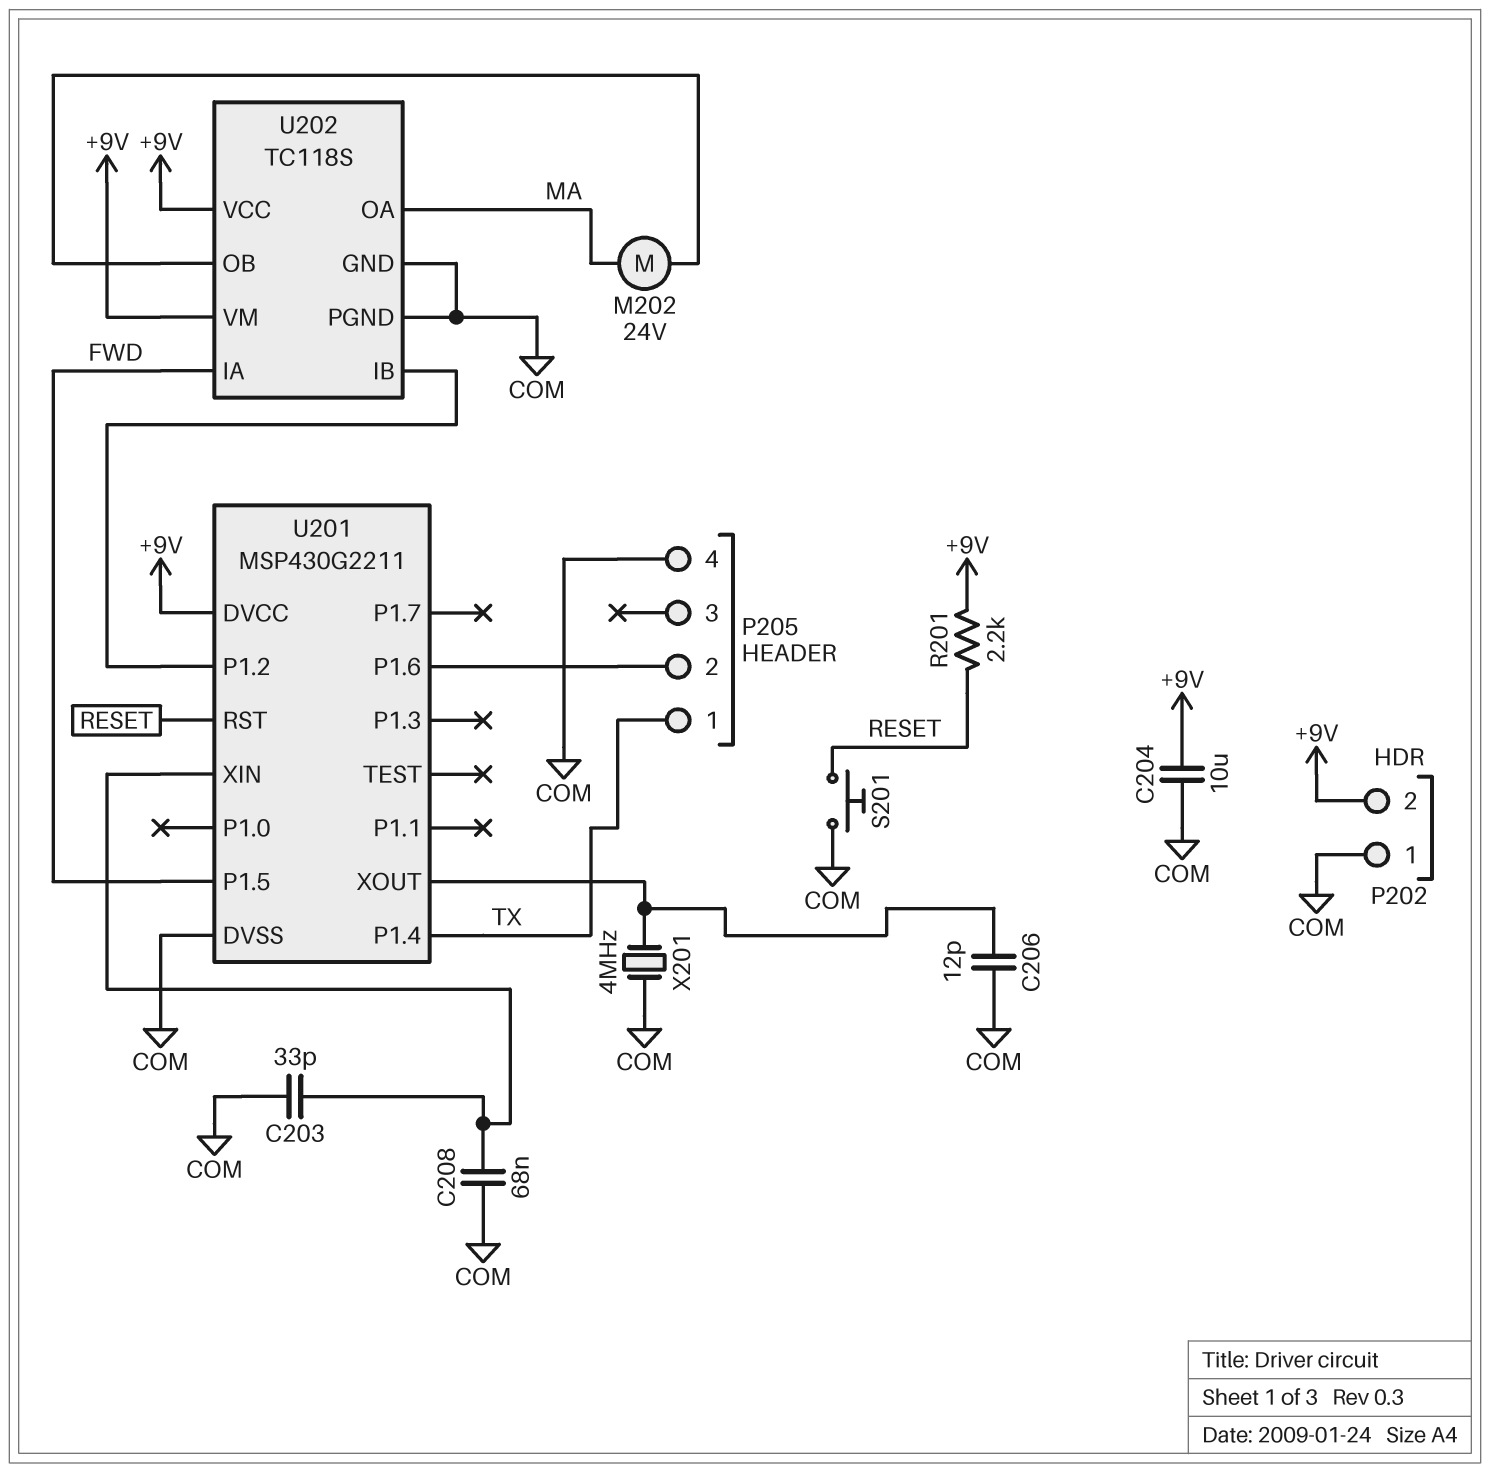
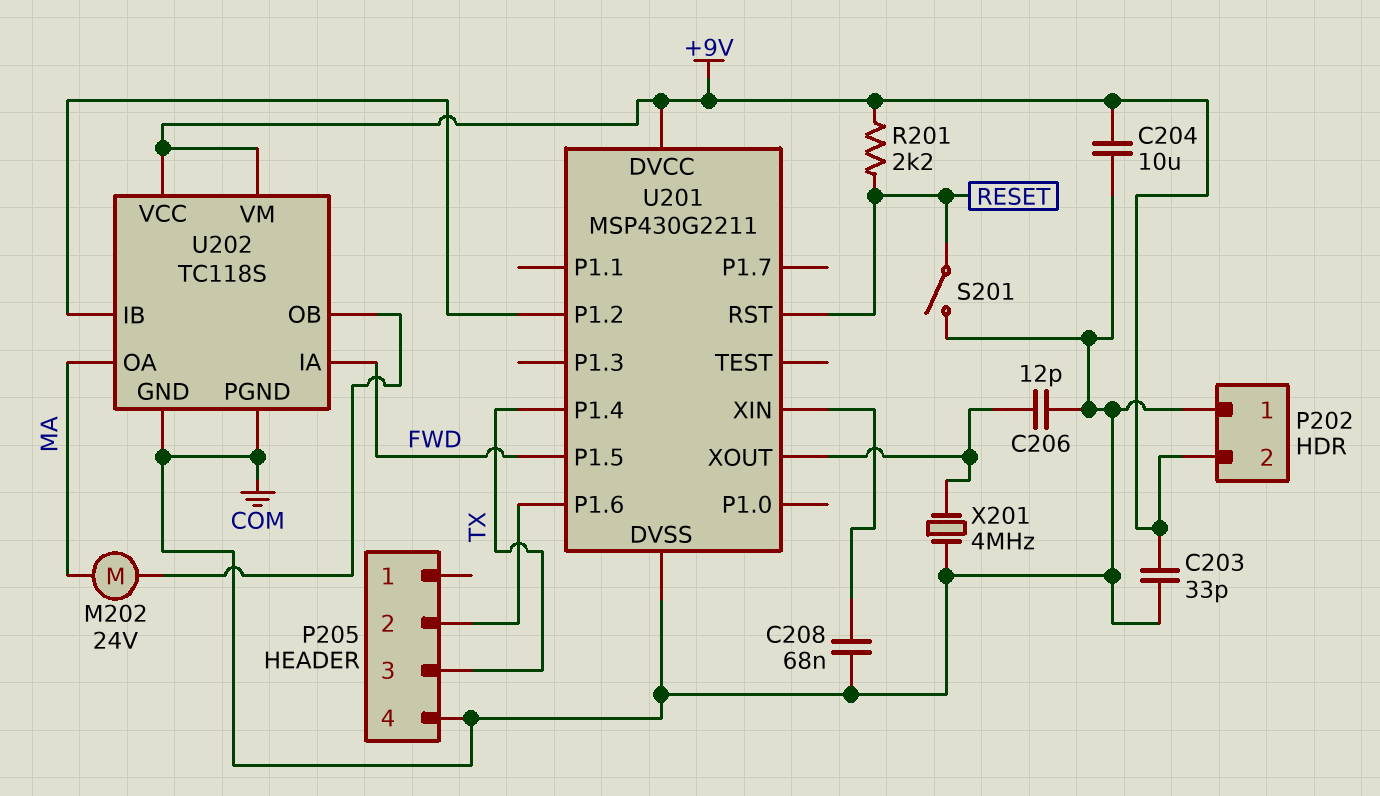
C203: 33pF (COM, U201/XIN) -> 33pF (+9V, COM)
P205 pin 1: TX -> none
P205 pin 3: none -> TX
S201: button (COM, RESET) -> switch (COM, RESET)

